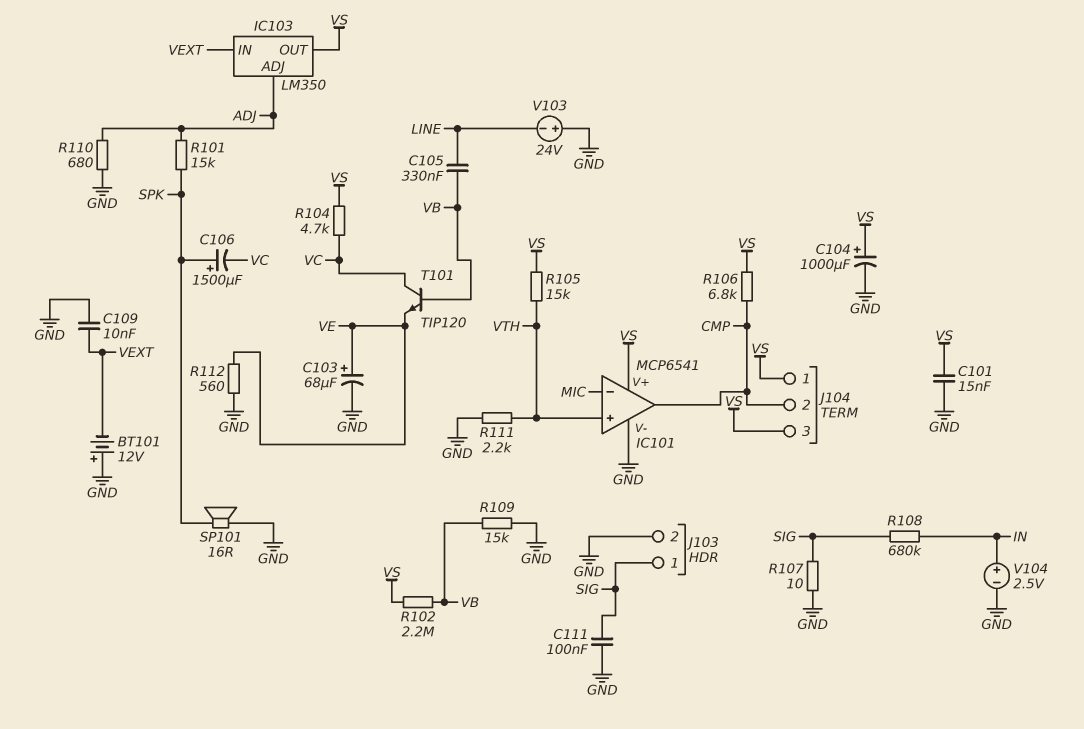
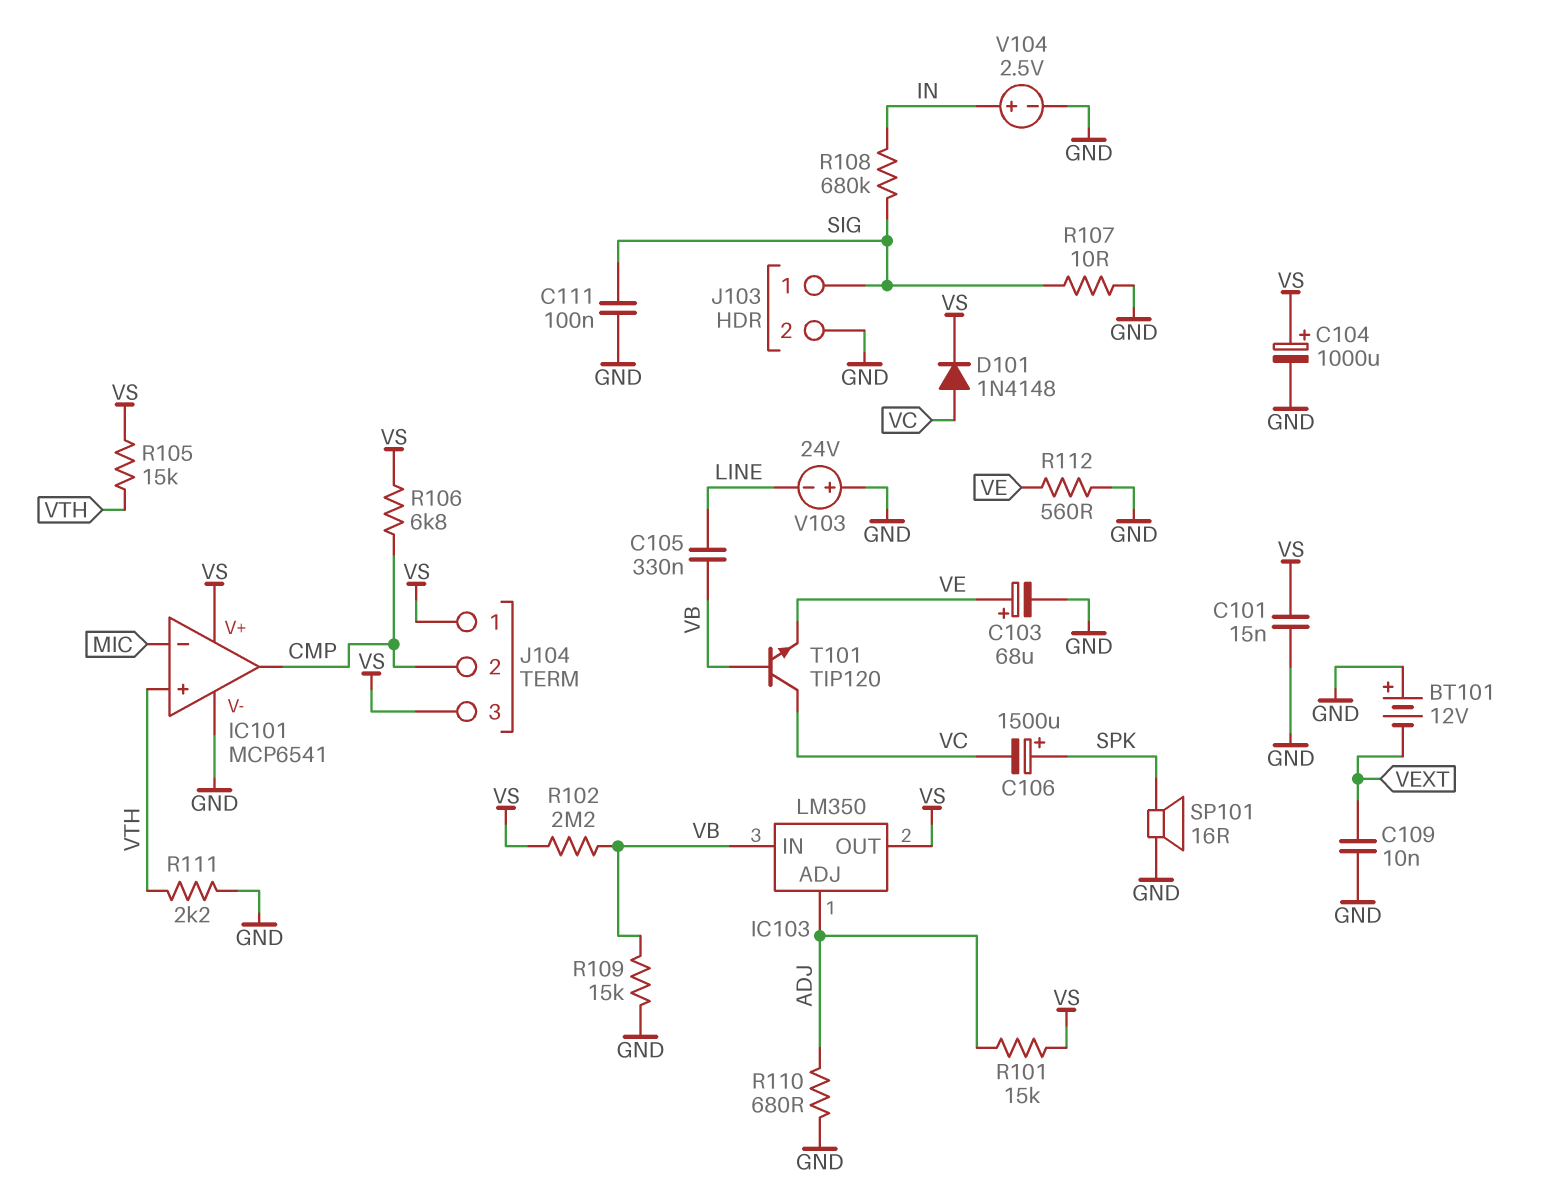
D101: none -> diode 1N4148 (A VC, K VS)
IC103 pin IN: VEXT -> VB
R101: 15k (ADJ, SPK) -> 15k (ADJ, VS)
R104: 4.7k (VC, VS) -> none

